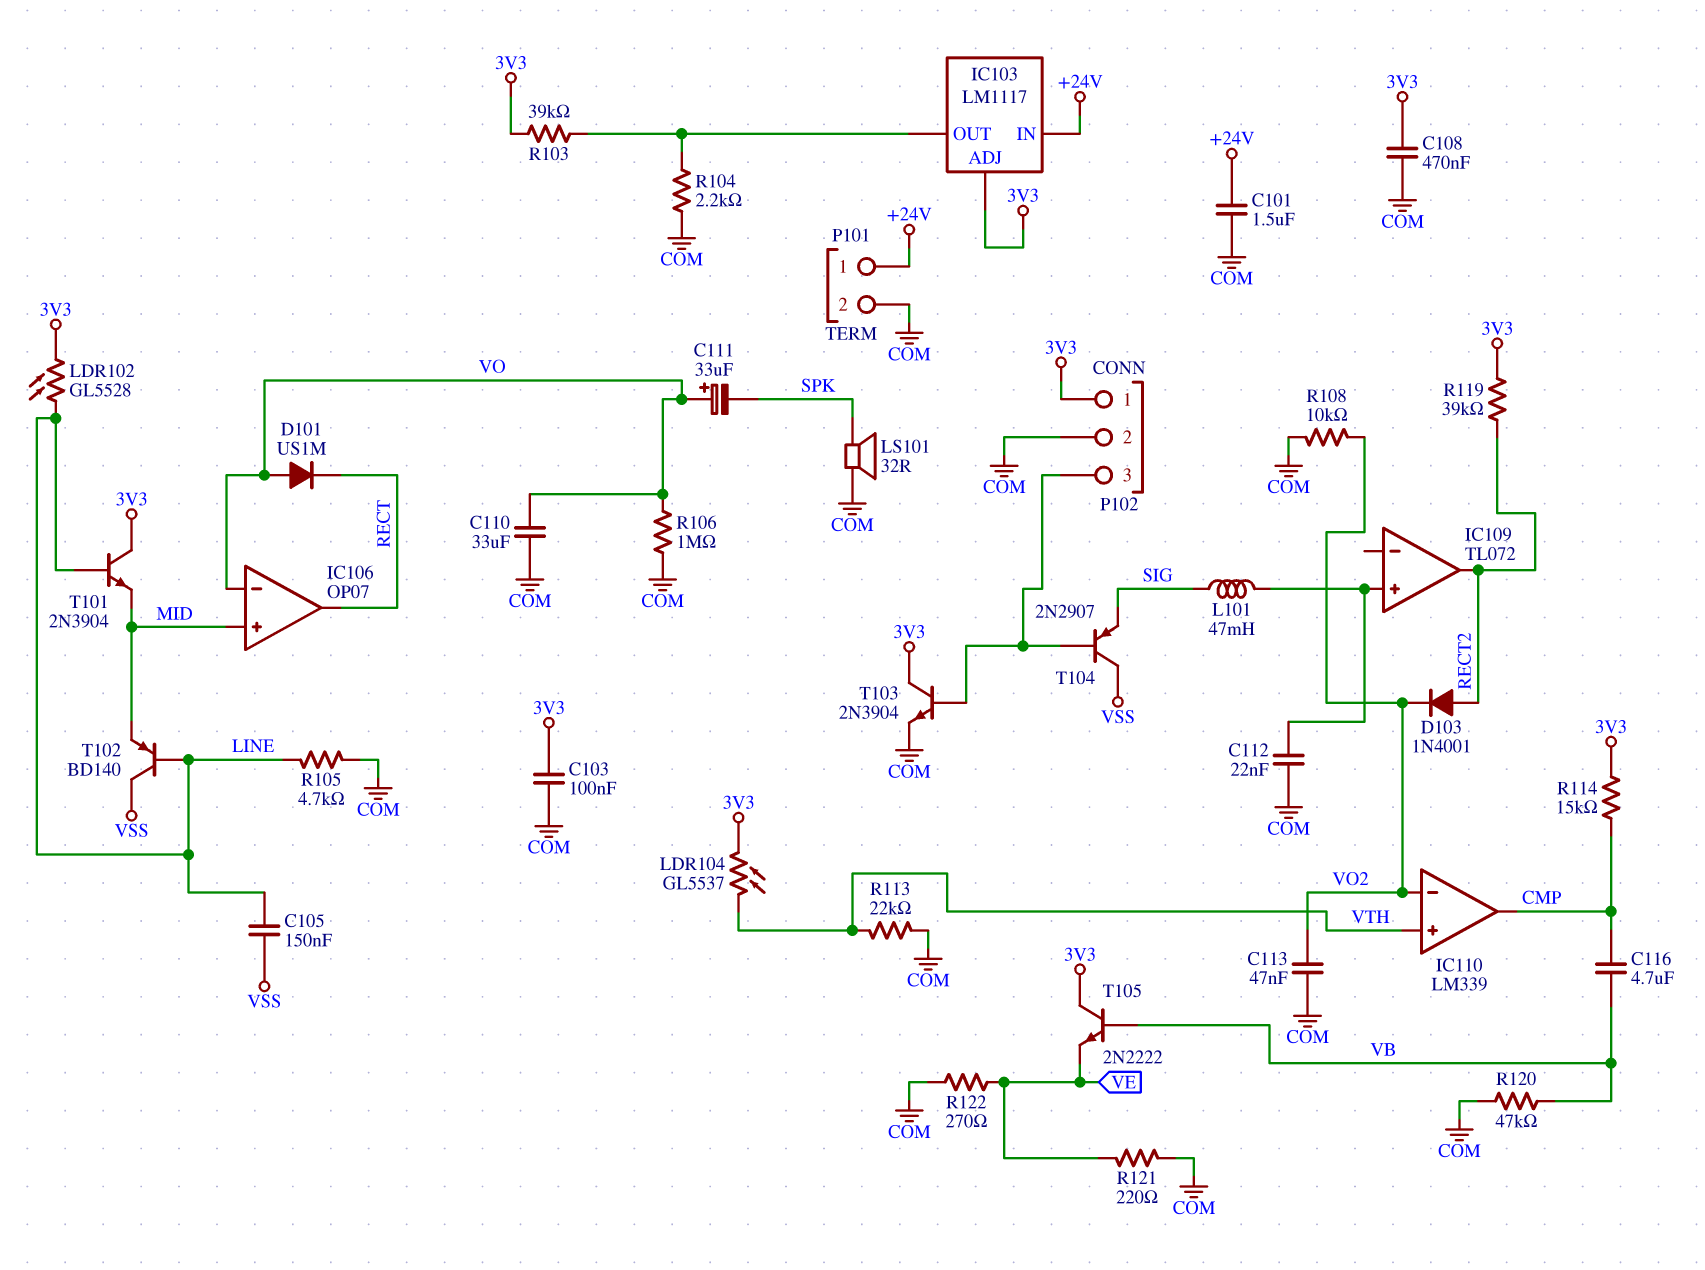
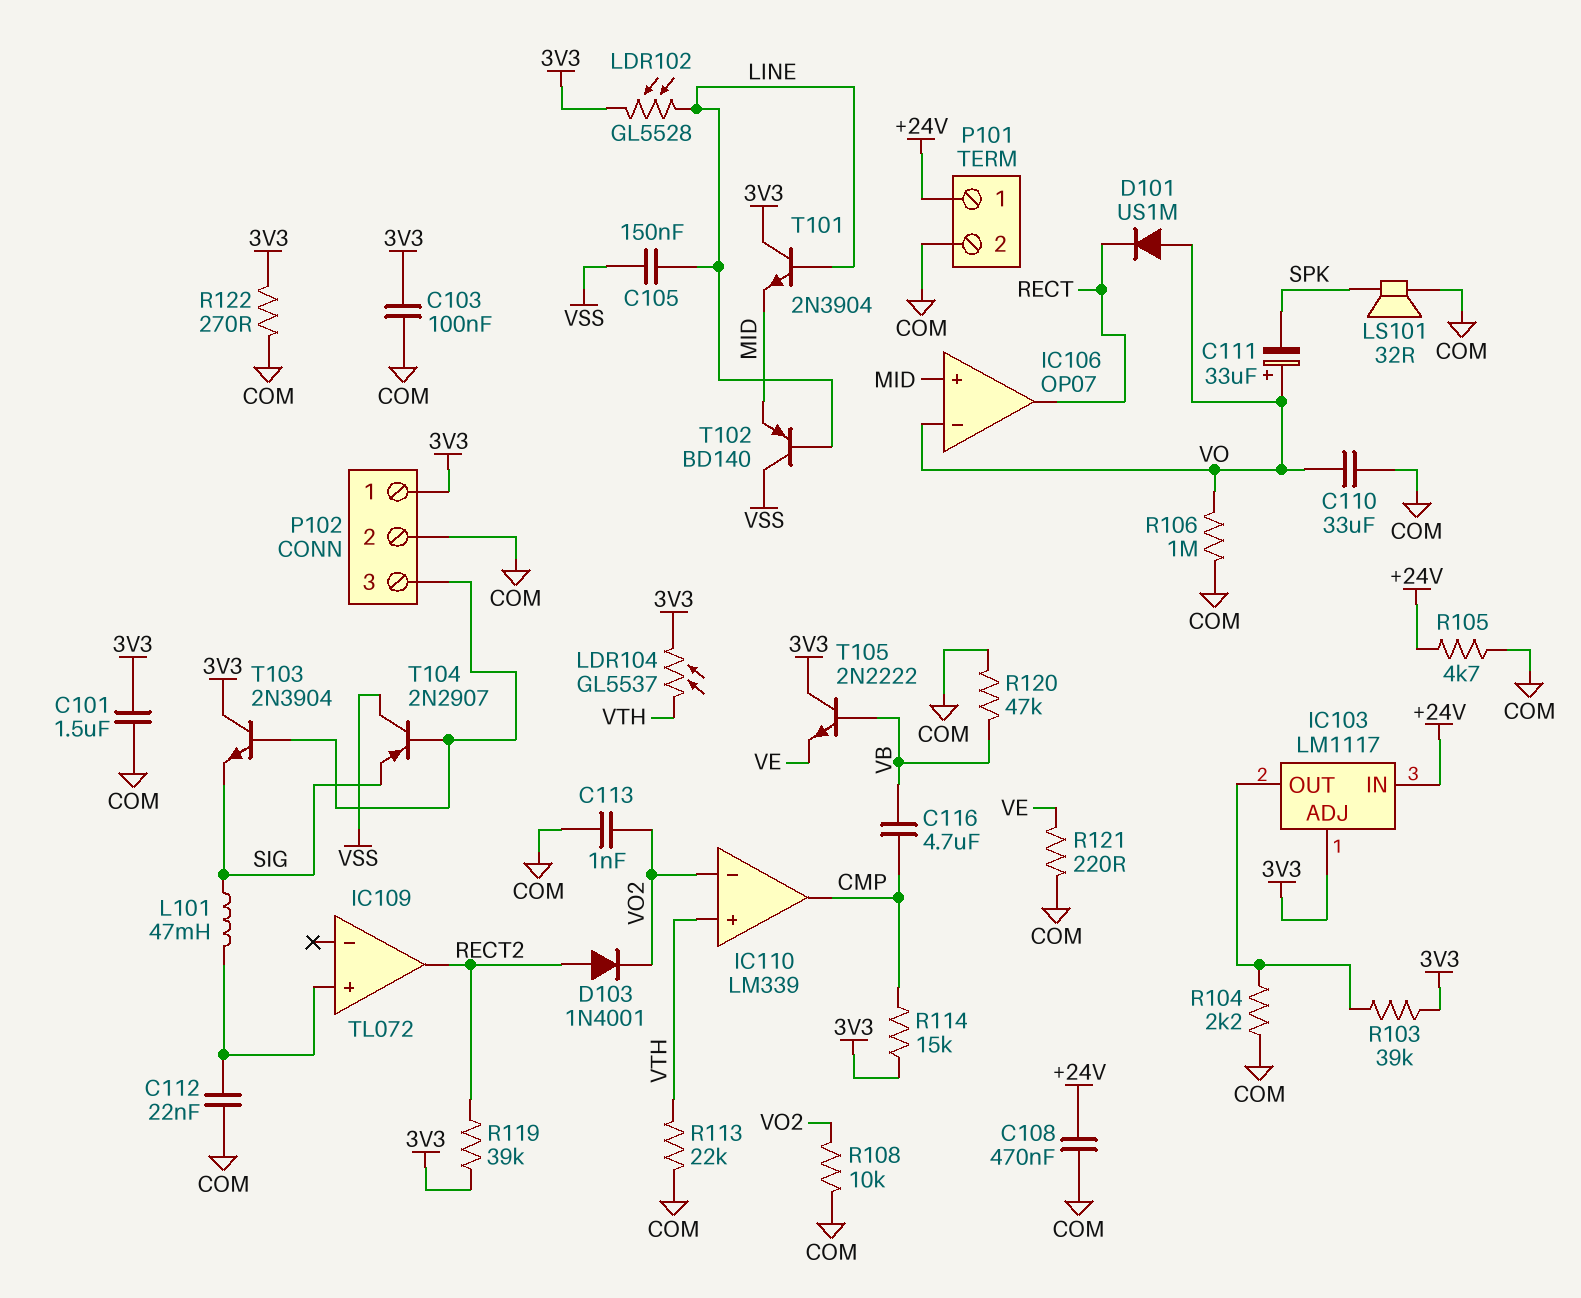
C101: 1.5uF (+24V, COM) -> 1.5uF (3V3, COM)
C108: 470nF (3V3, COM) -> 470nF (+24V, COM)
C113: 47nF (COM, VO2) -> 1nF (COM, VO2)
R105: 4.7k (COM, LINE) -> 4.7k (+24V, COM)
R122: 270 (COM, VE) -> 270 (3V3, COM)
T103: NPN 2N3904 (B P102/3, C 3V3, E COM) -> NPN 2N3904 (B P102/3, C 3V3, E SIG)

